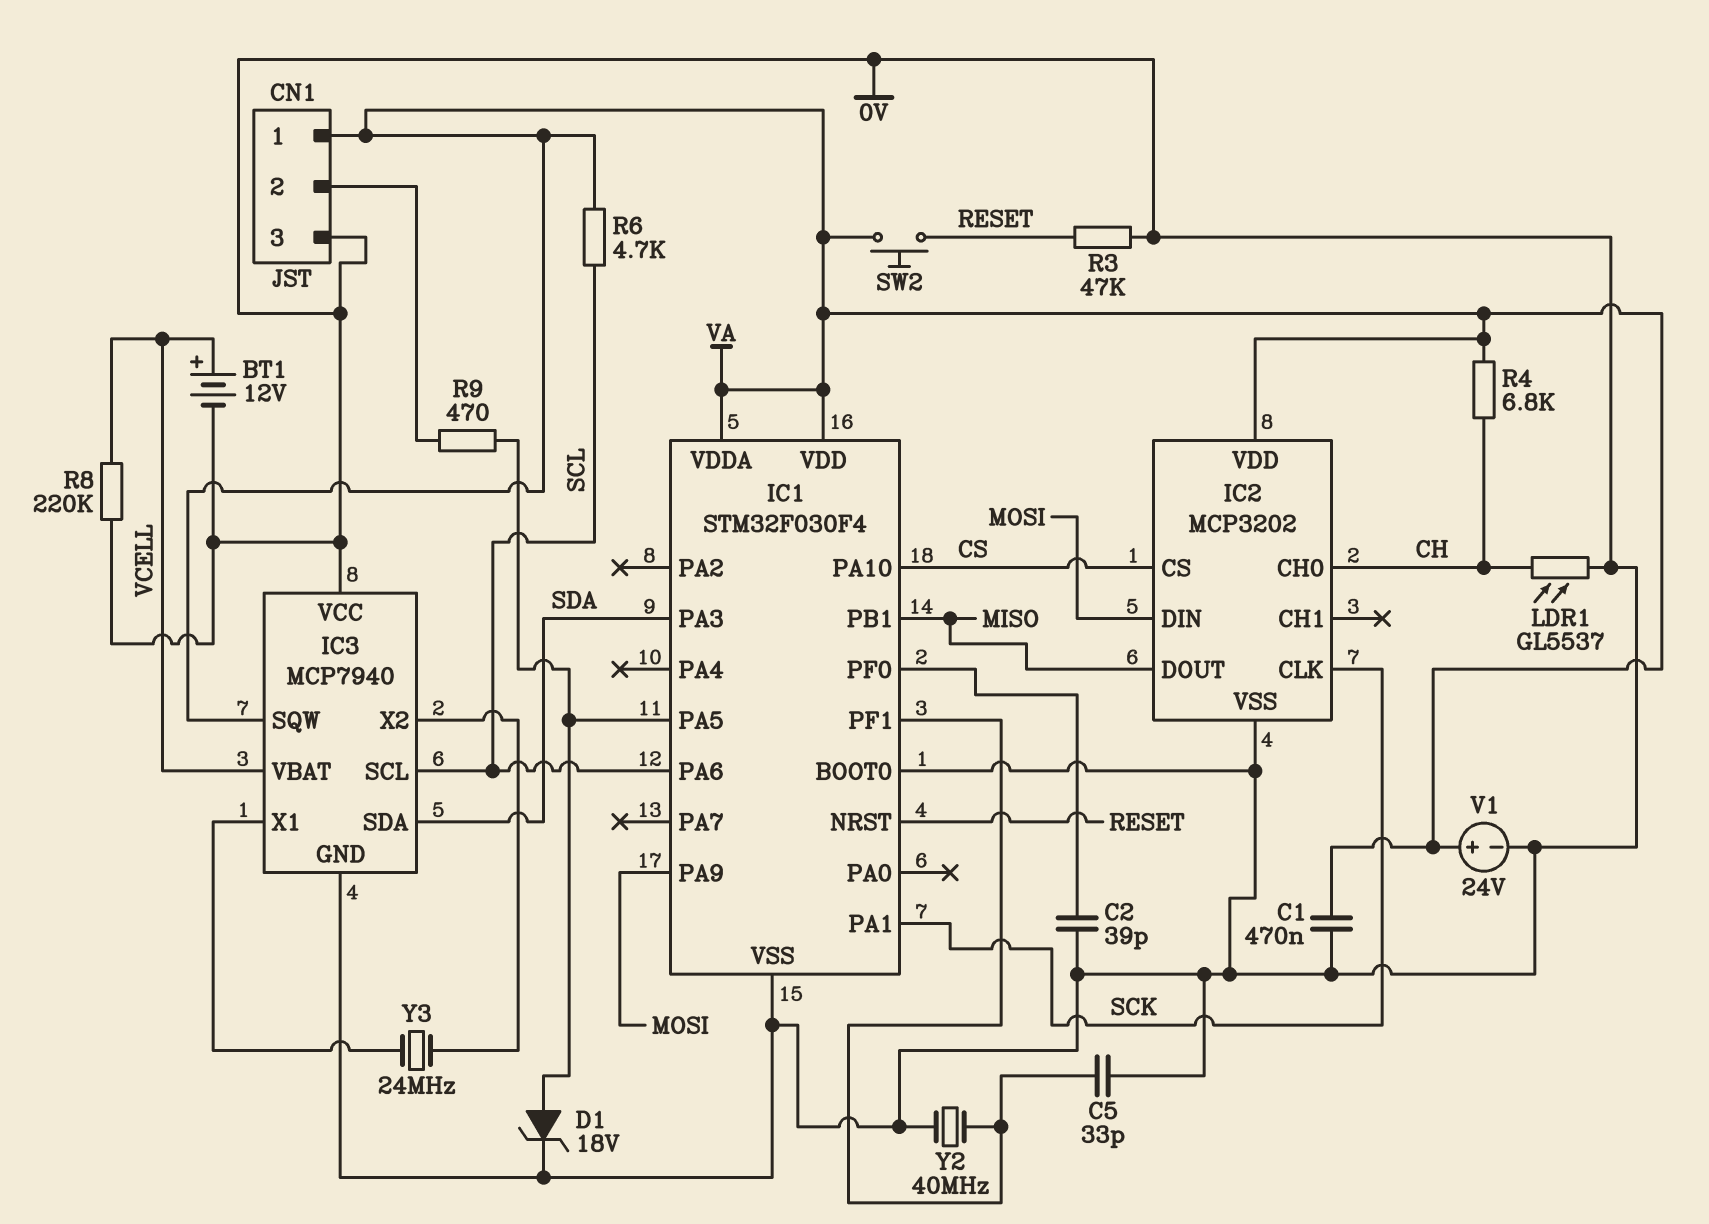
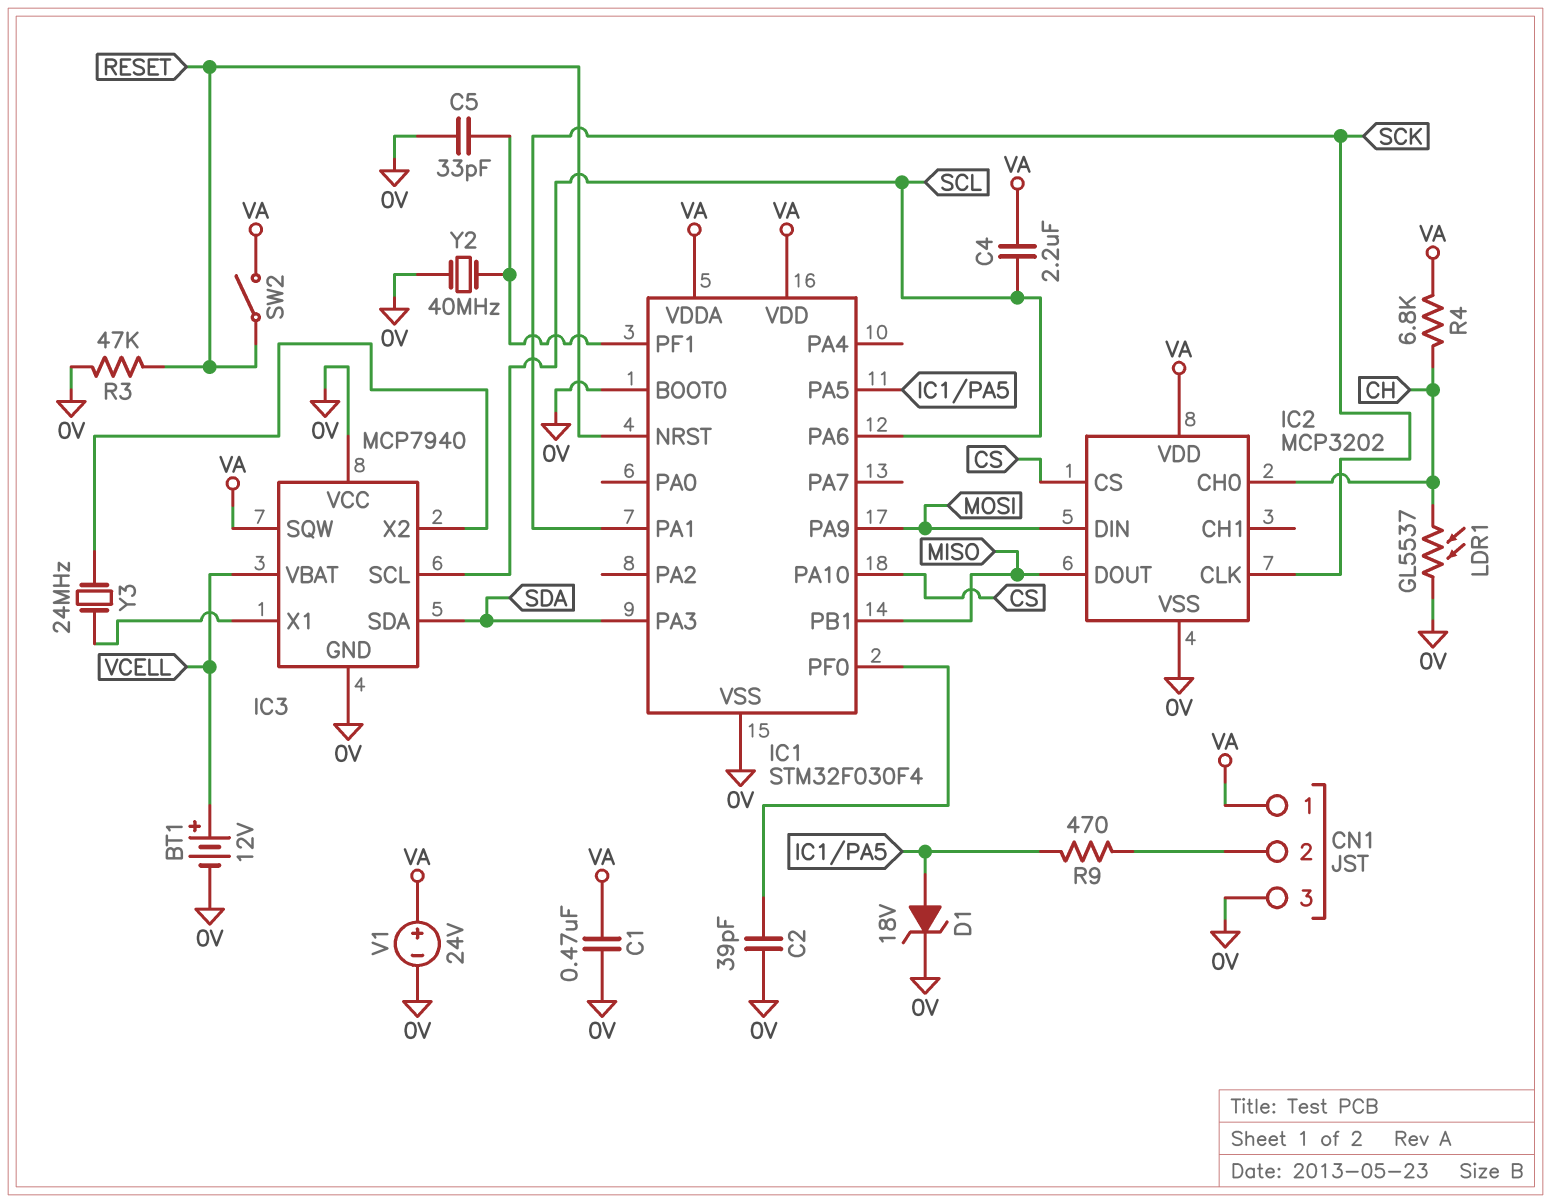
C4: none -> 2.2uF (SCL, VA)
R6: 4.7k (SCL, VA) -> none
R8: 220k (0V, VCELL) -> none
SW2: button (RESET, VA) -> switch (RESET, VA)

